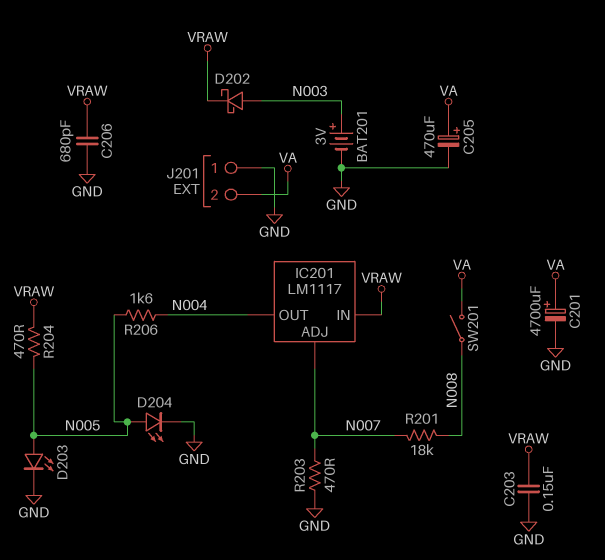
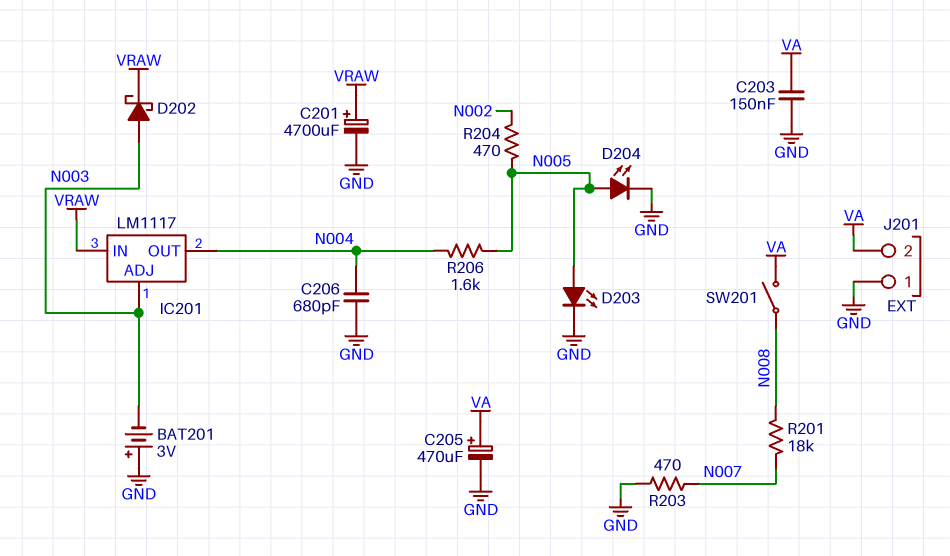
BAT201: 3V (plus N003, minus GND) -> 3V (plus GND, minus N003)
C201: 4700uF (plus VA, minus GND) -> 4700uF (plus VRAW, minus GND)
C203: 150nF (GND, VRAW) -> 150nF (GND, VA)
C206: 680pF (GND, VRAW) -> 680pF (GND, N004)
IC201 pin ADJ: N007 -> N003
R204: 470 (N005, VRAW) -> 470 (N002, N005)

